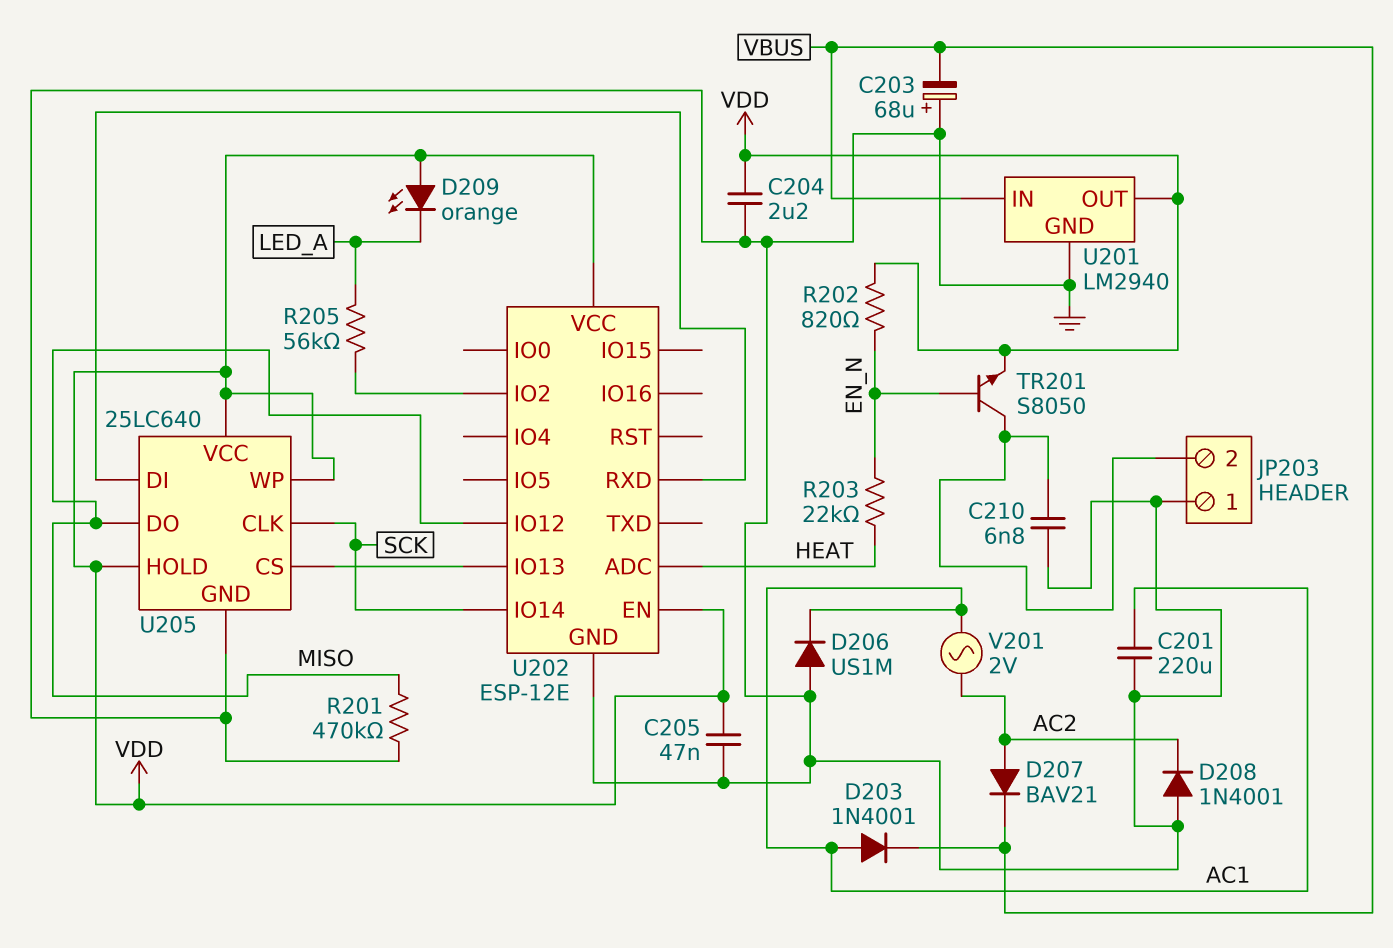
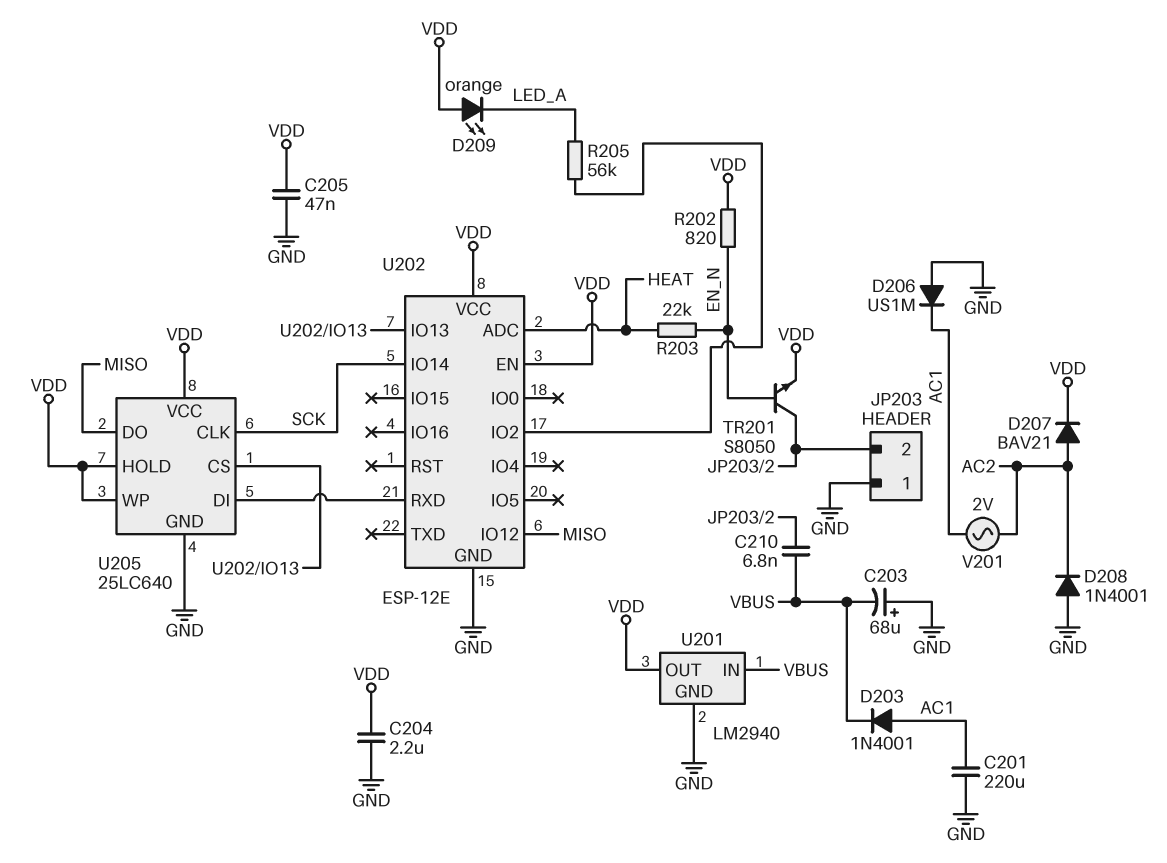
C210: 6.8nF (GND, JP203/2) -> 6.8nF (JP203/2, VBUS)
D207: diode BAV21 (A AC2, K VBUS) -> diode BAV21 (A AC2, K VDD)
R201: 470k (GND, MISO) -> none

